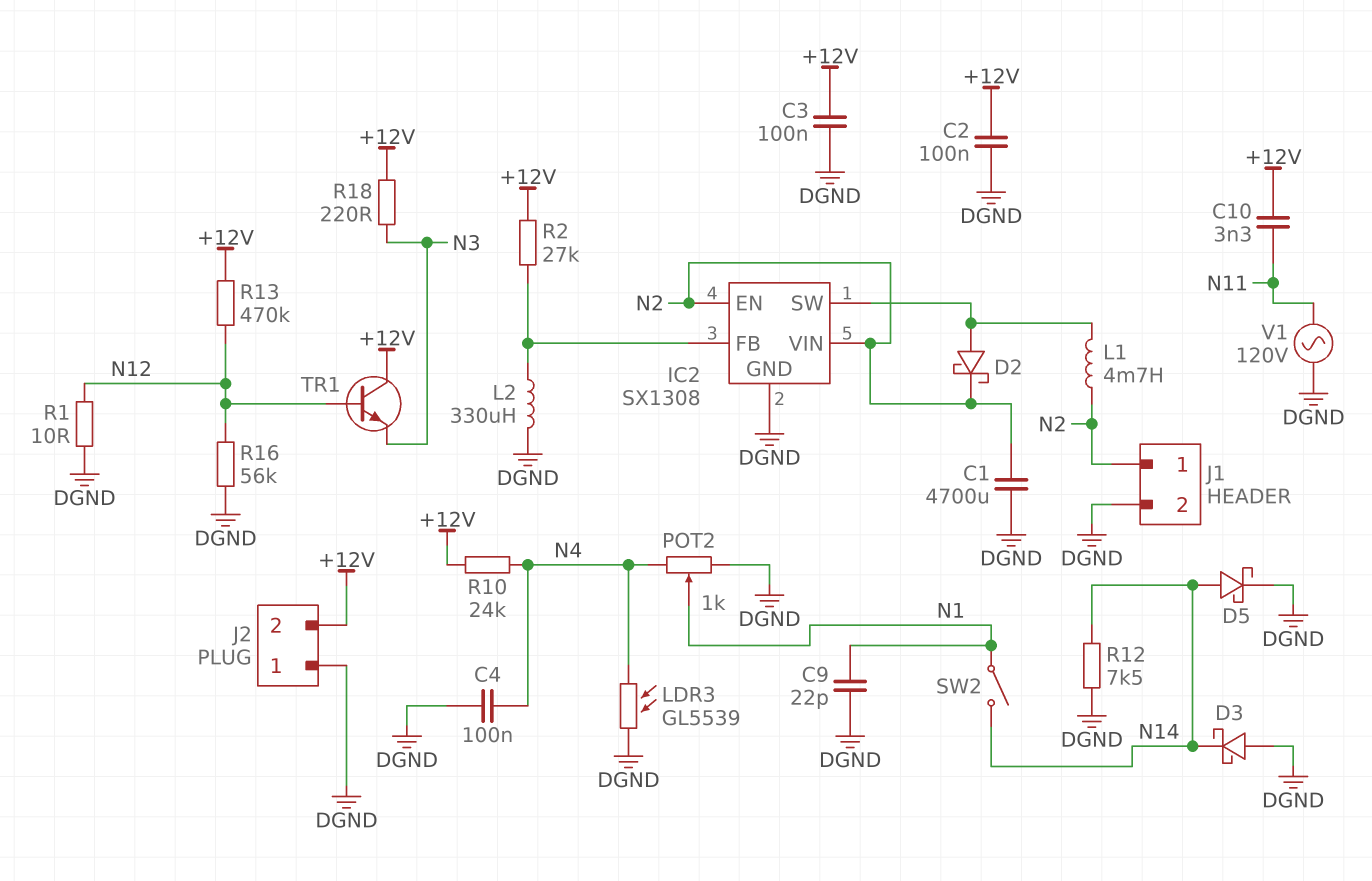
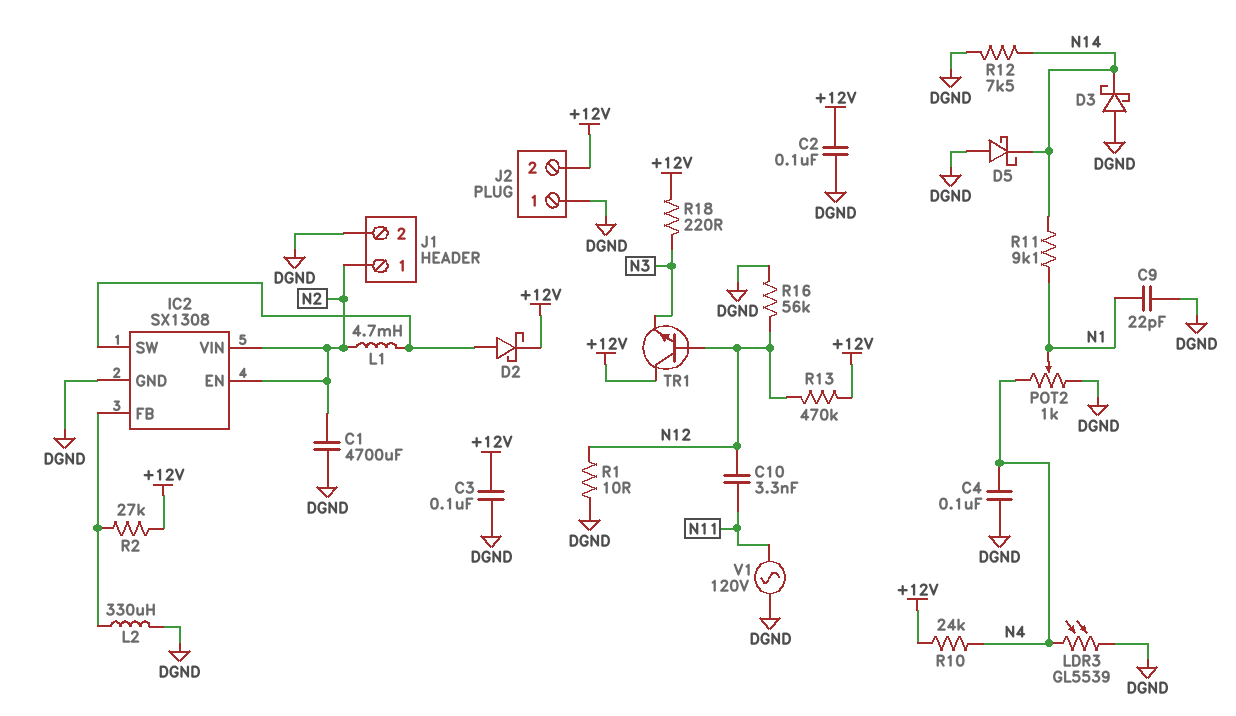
C10: 3.3nF (+12V, N11) -> 3.3nF (N11, N12)
D2: schottky (A IC2/SW, K N2) -> schottky (A IC2/SW, K +12V)
D5: schottky (A N14, K DGND) -> schottky (A DGND, K N14)
R11: none -> 9.1k (N1, N14)
SW2: switch (N1, N14) -> none

